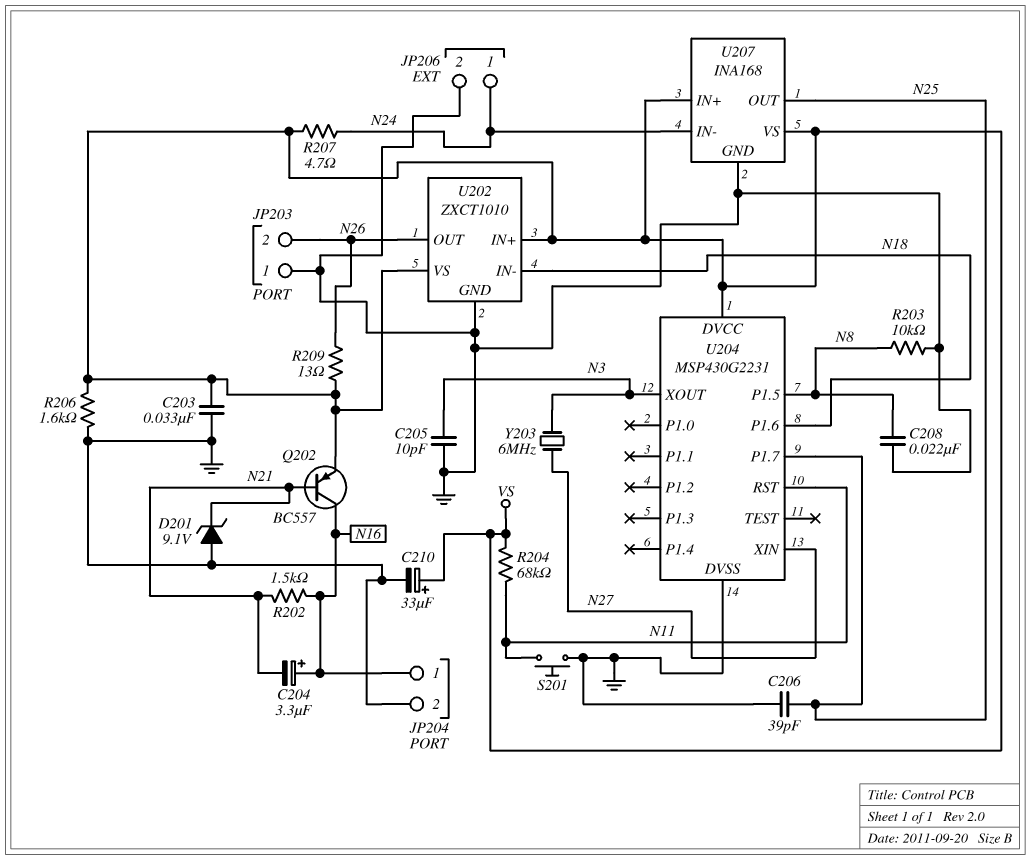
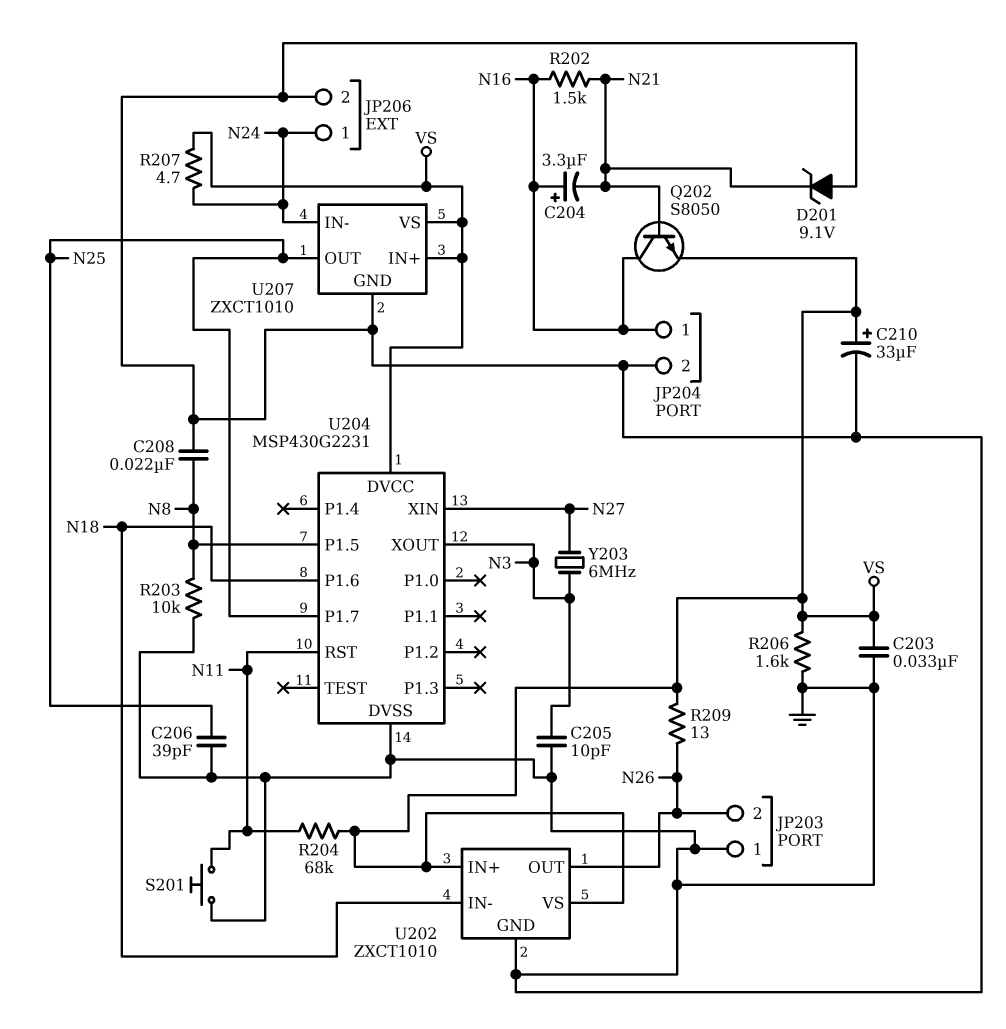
Q202: PNP BC557 (B N21, C N16, E VS) -> NPN S8050 (B N21, C N16, E VS)
U207: INA168 -> ZXCT1010

